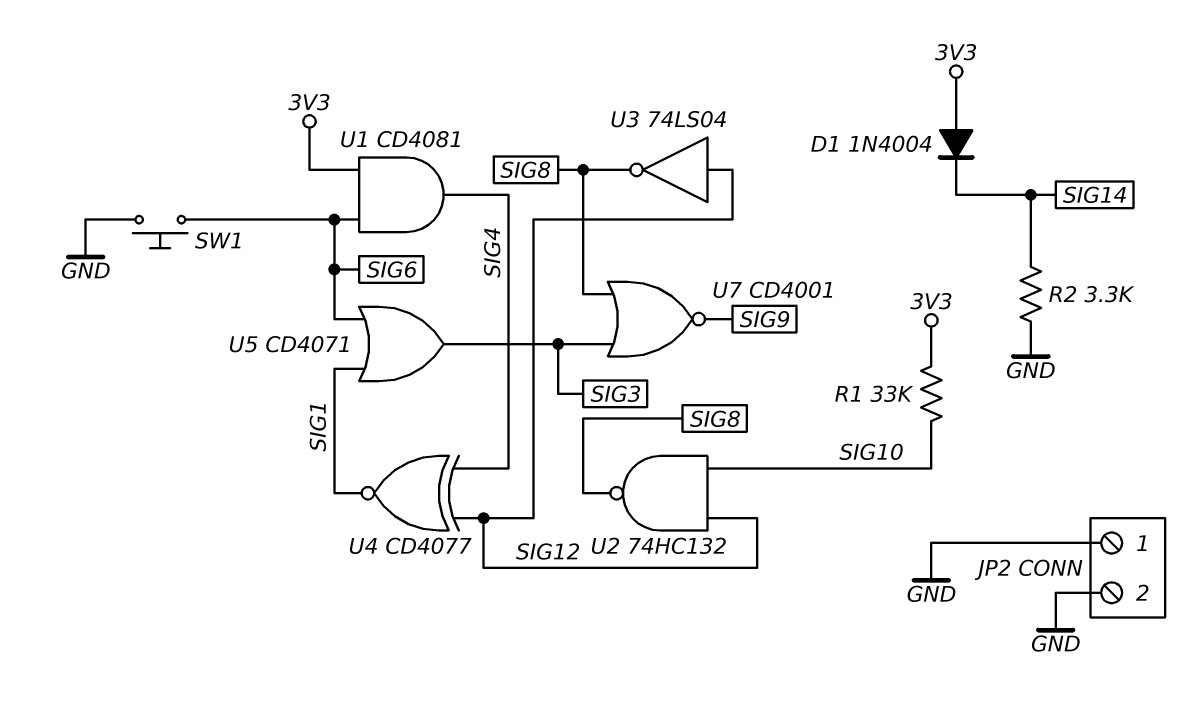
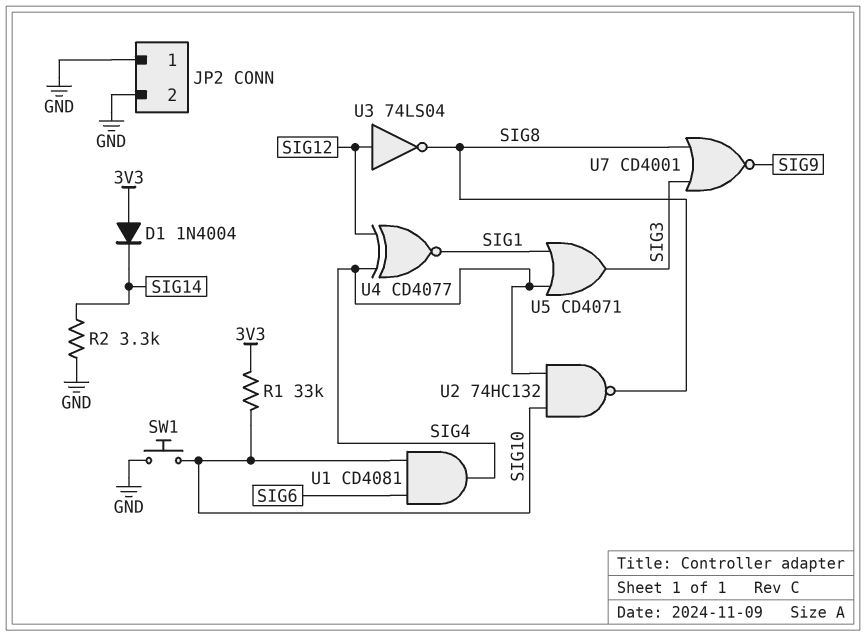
SW1: button (GND, SIG6) -> button (GND, SIG10)
U1: AND CD4081 (in 3V3, in SIG6, out SIG4) -> AND CD4081 (in SIG6, in SIG10, out SIG4)
U2: NAND 74HC132 (in SIG10, in SIG12, out SIG8) -> NAND 74HC132 (in SIG4, in SIG10, out SIG8)
U5: OR CD4071 (in SIG1, in SIG6, out SIG3) -> OR CD4071 (in SIG1, in SIG4, out SIG3)

